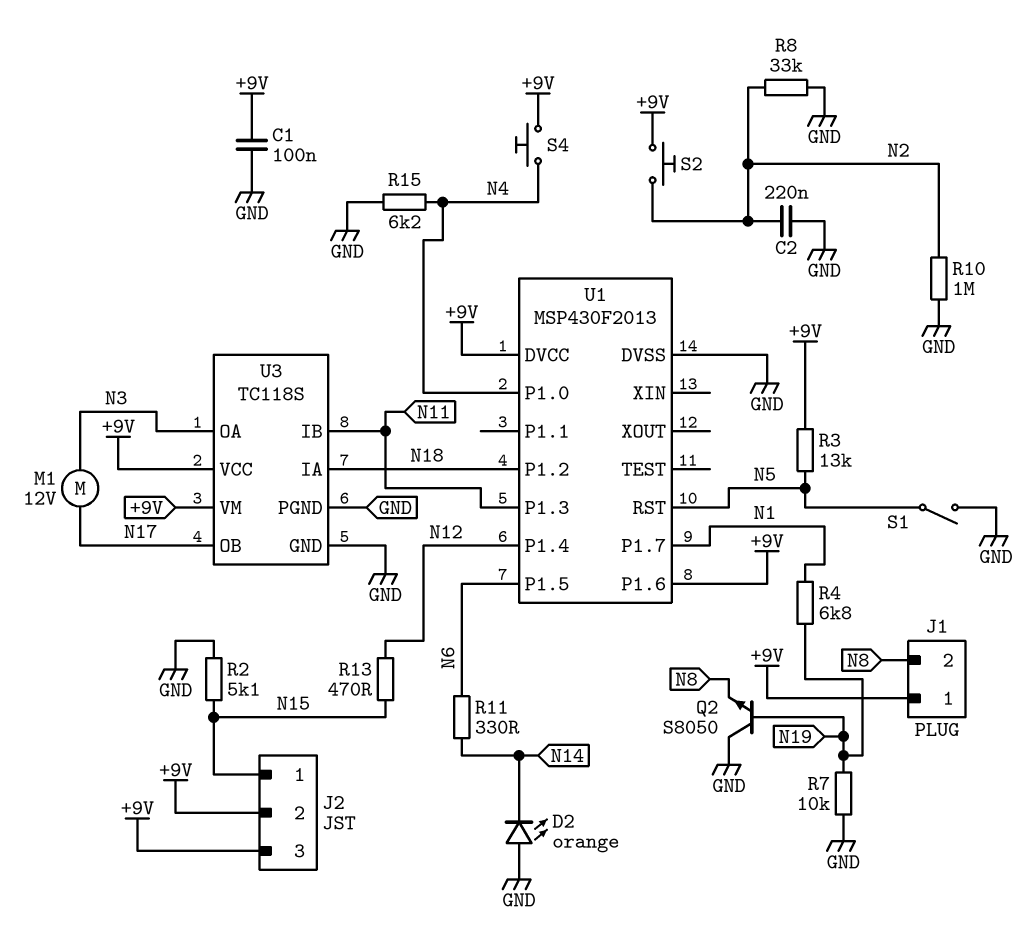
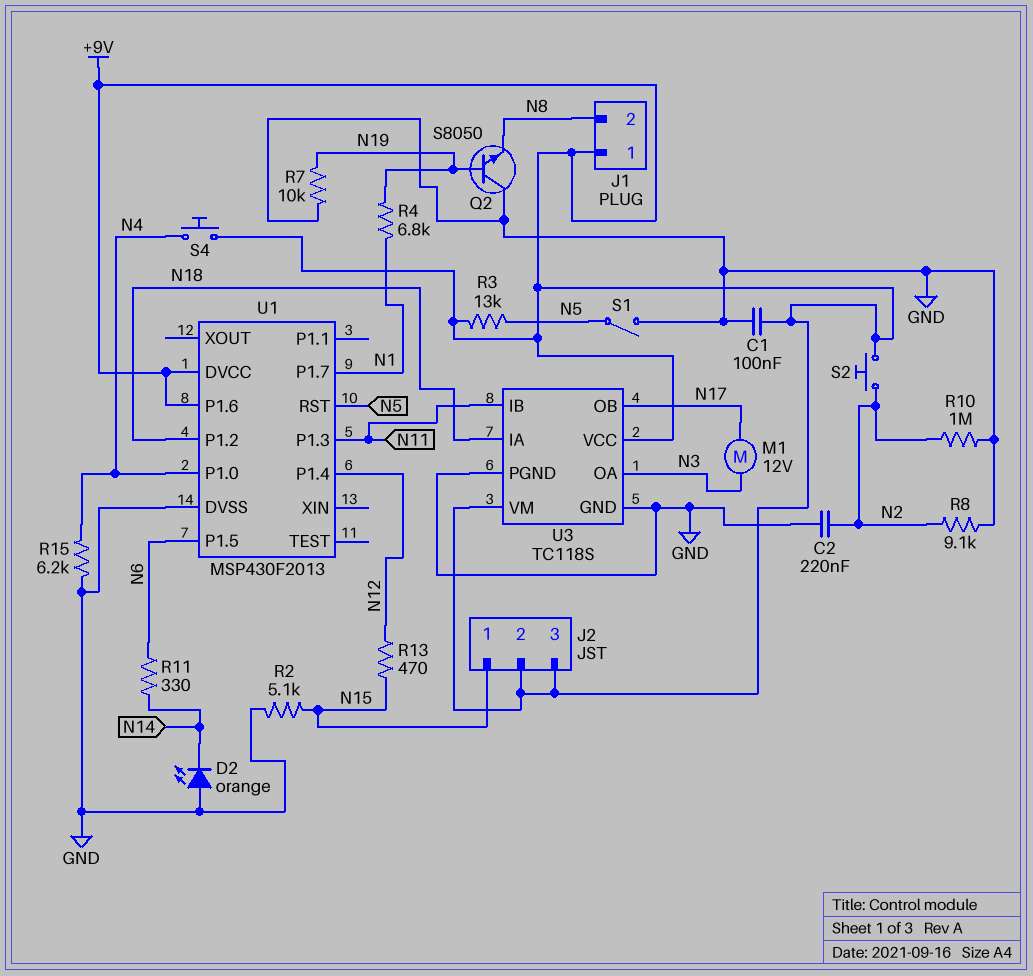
R8: 33k (GND, N2) -> 9.1k (GND, N2)

